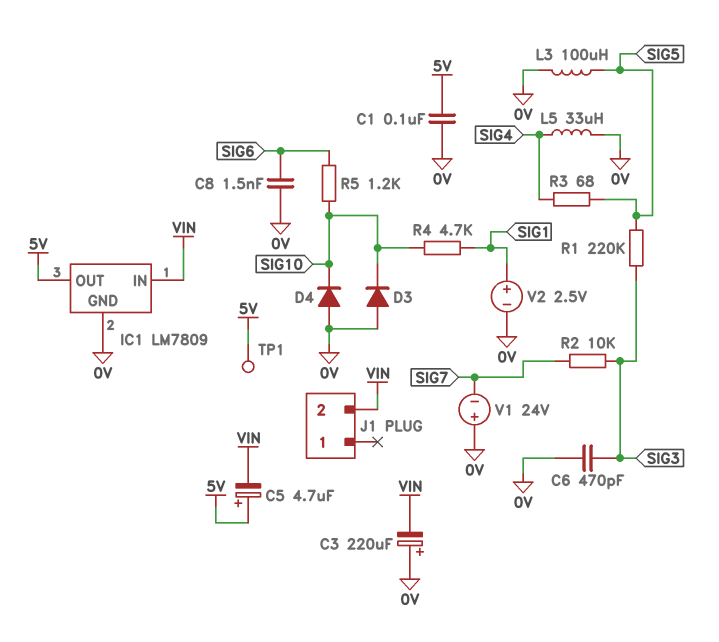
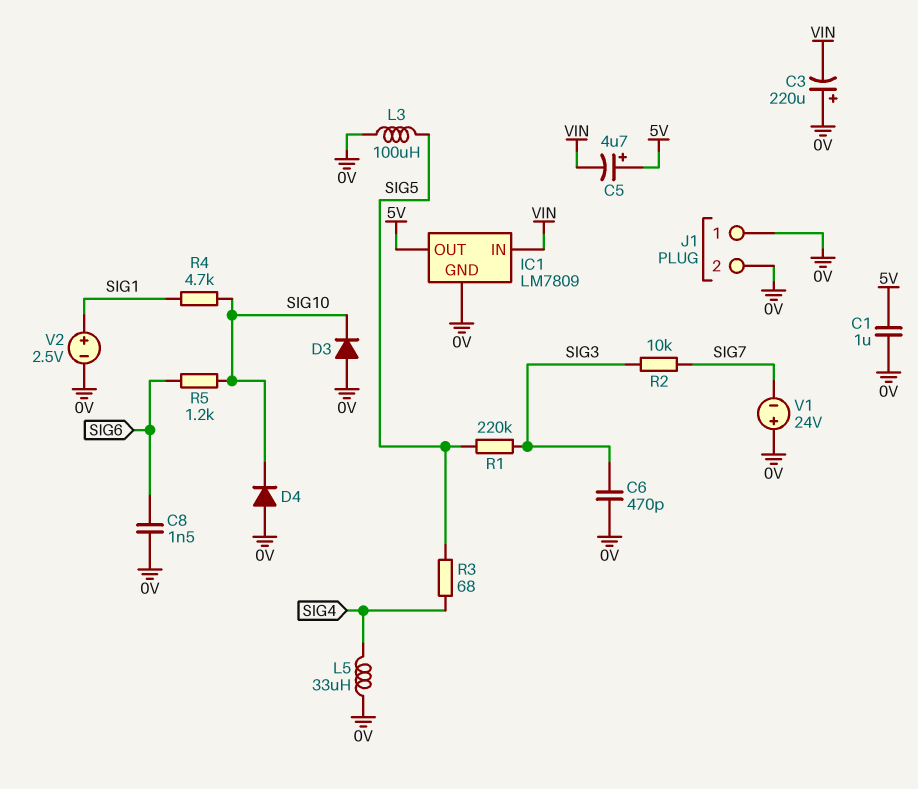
C1: 100nF (0V, 5V) -> 1uF (0V, 5V)
J1 pin 1: none -> 0V
J1 pin 2: VIN -> 0V
TP1: test point (5V) -> none

